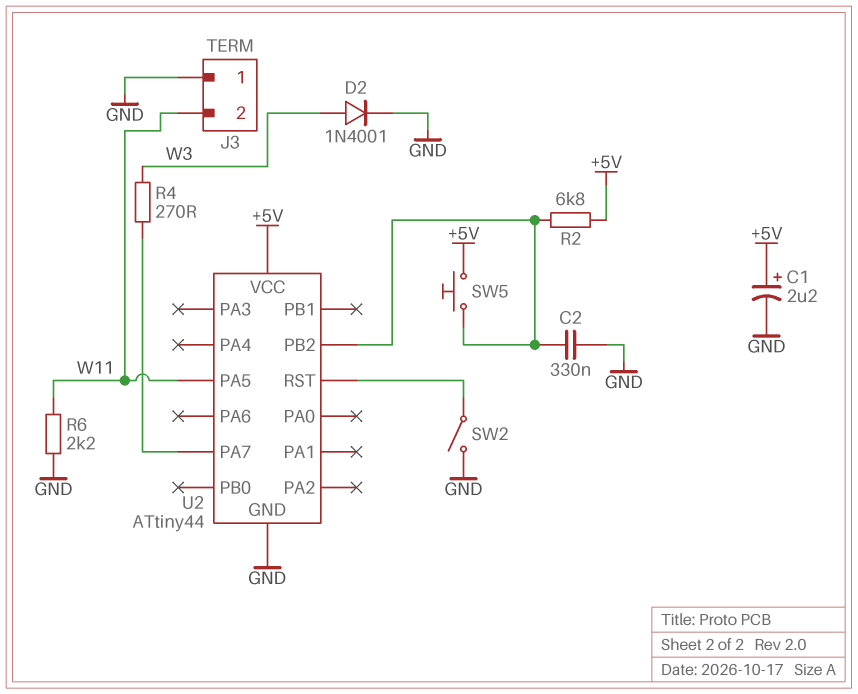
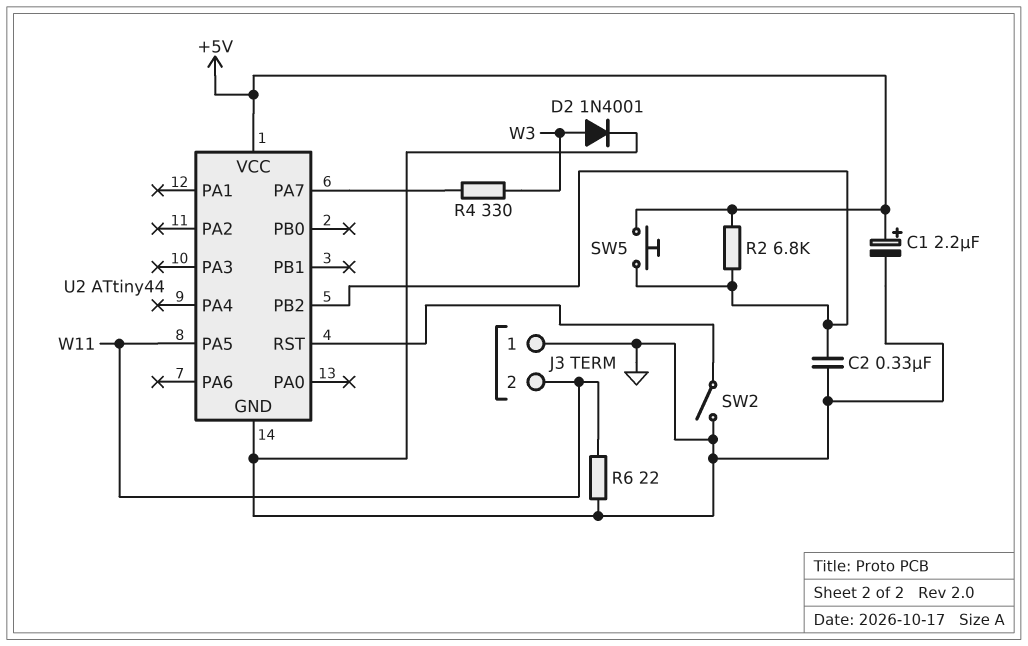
R4: 270 (U2/PA7, W3) -> 330 (U2/PA7, W3)
R6: 2.2k (GND, W11) -> 22 (GND, W11)

